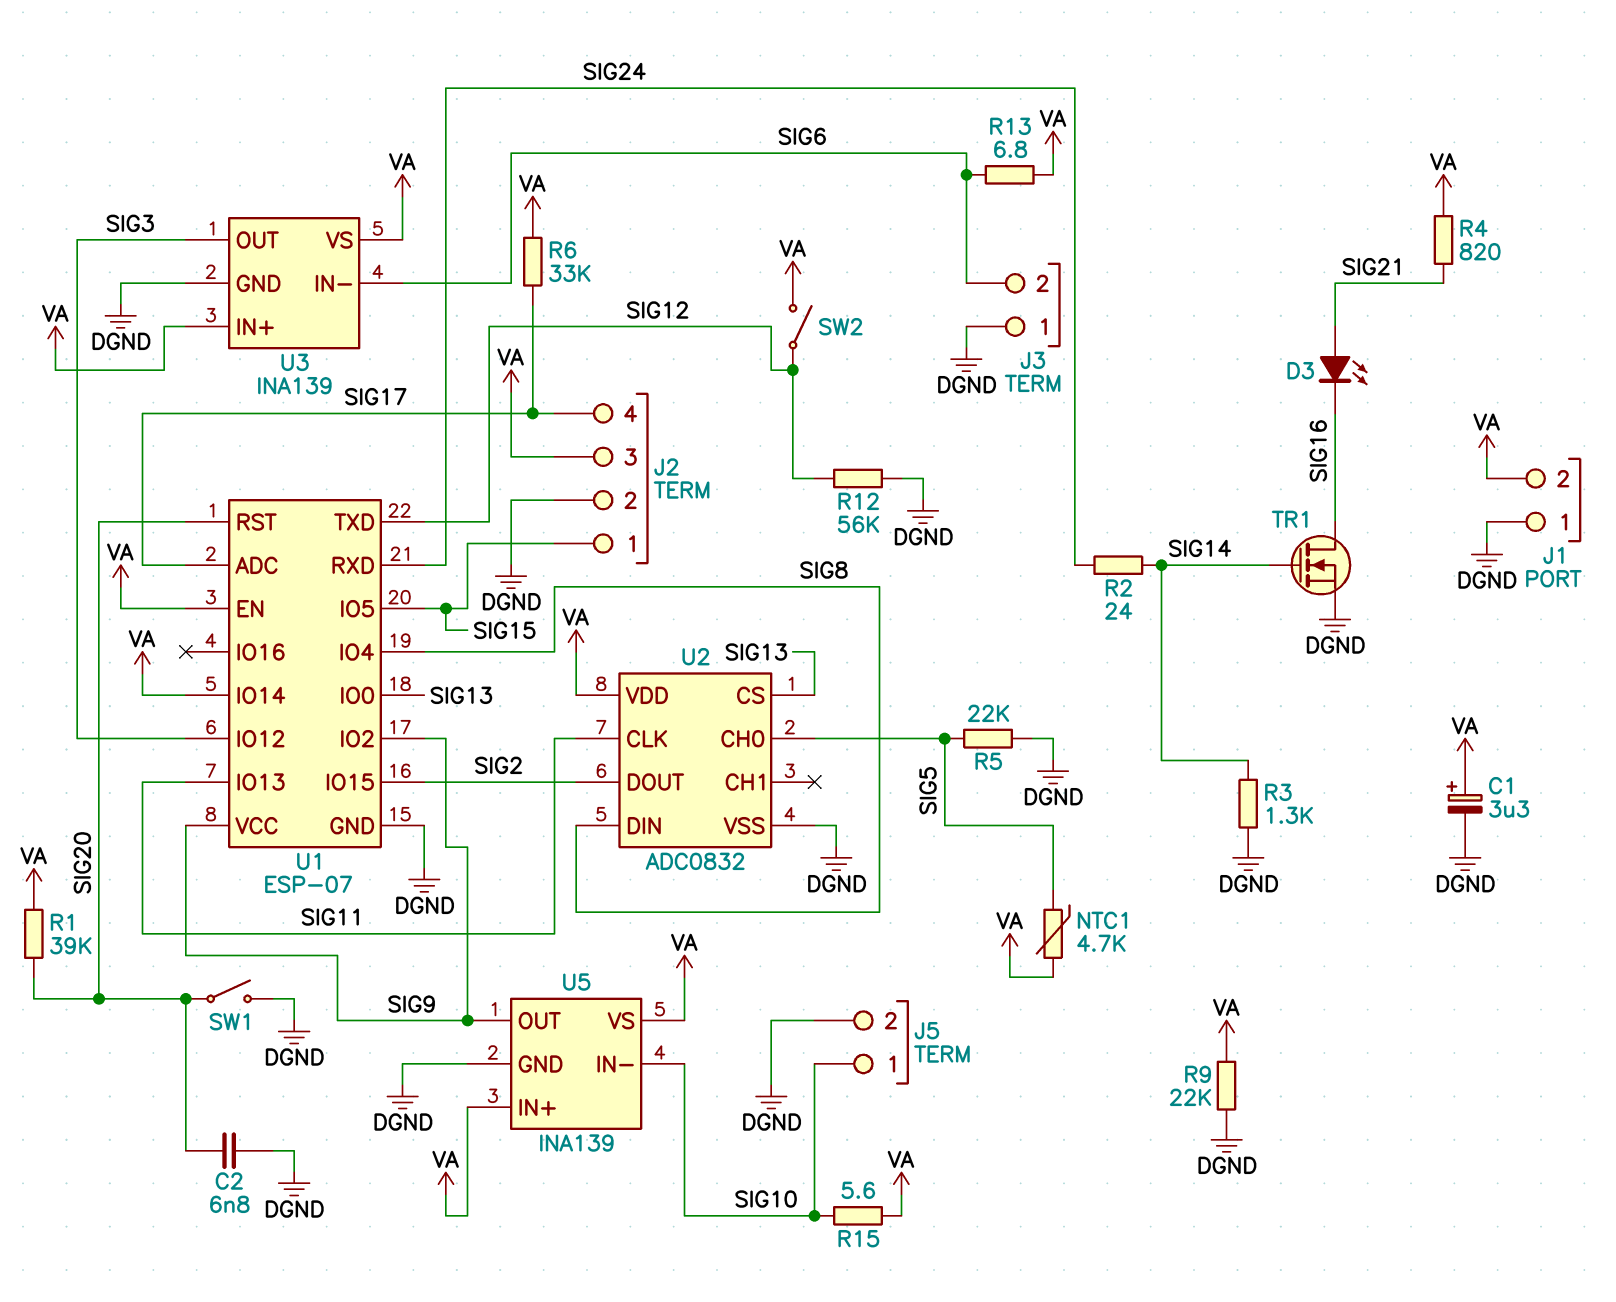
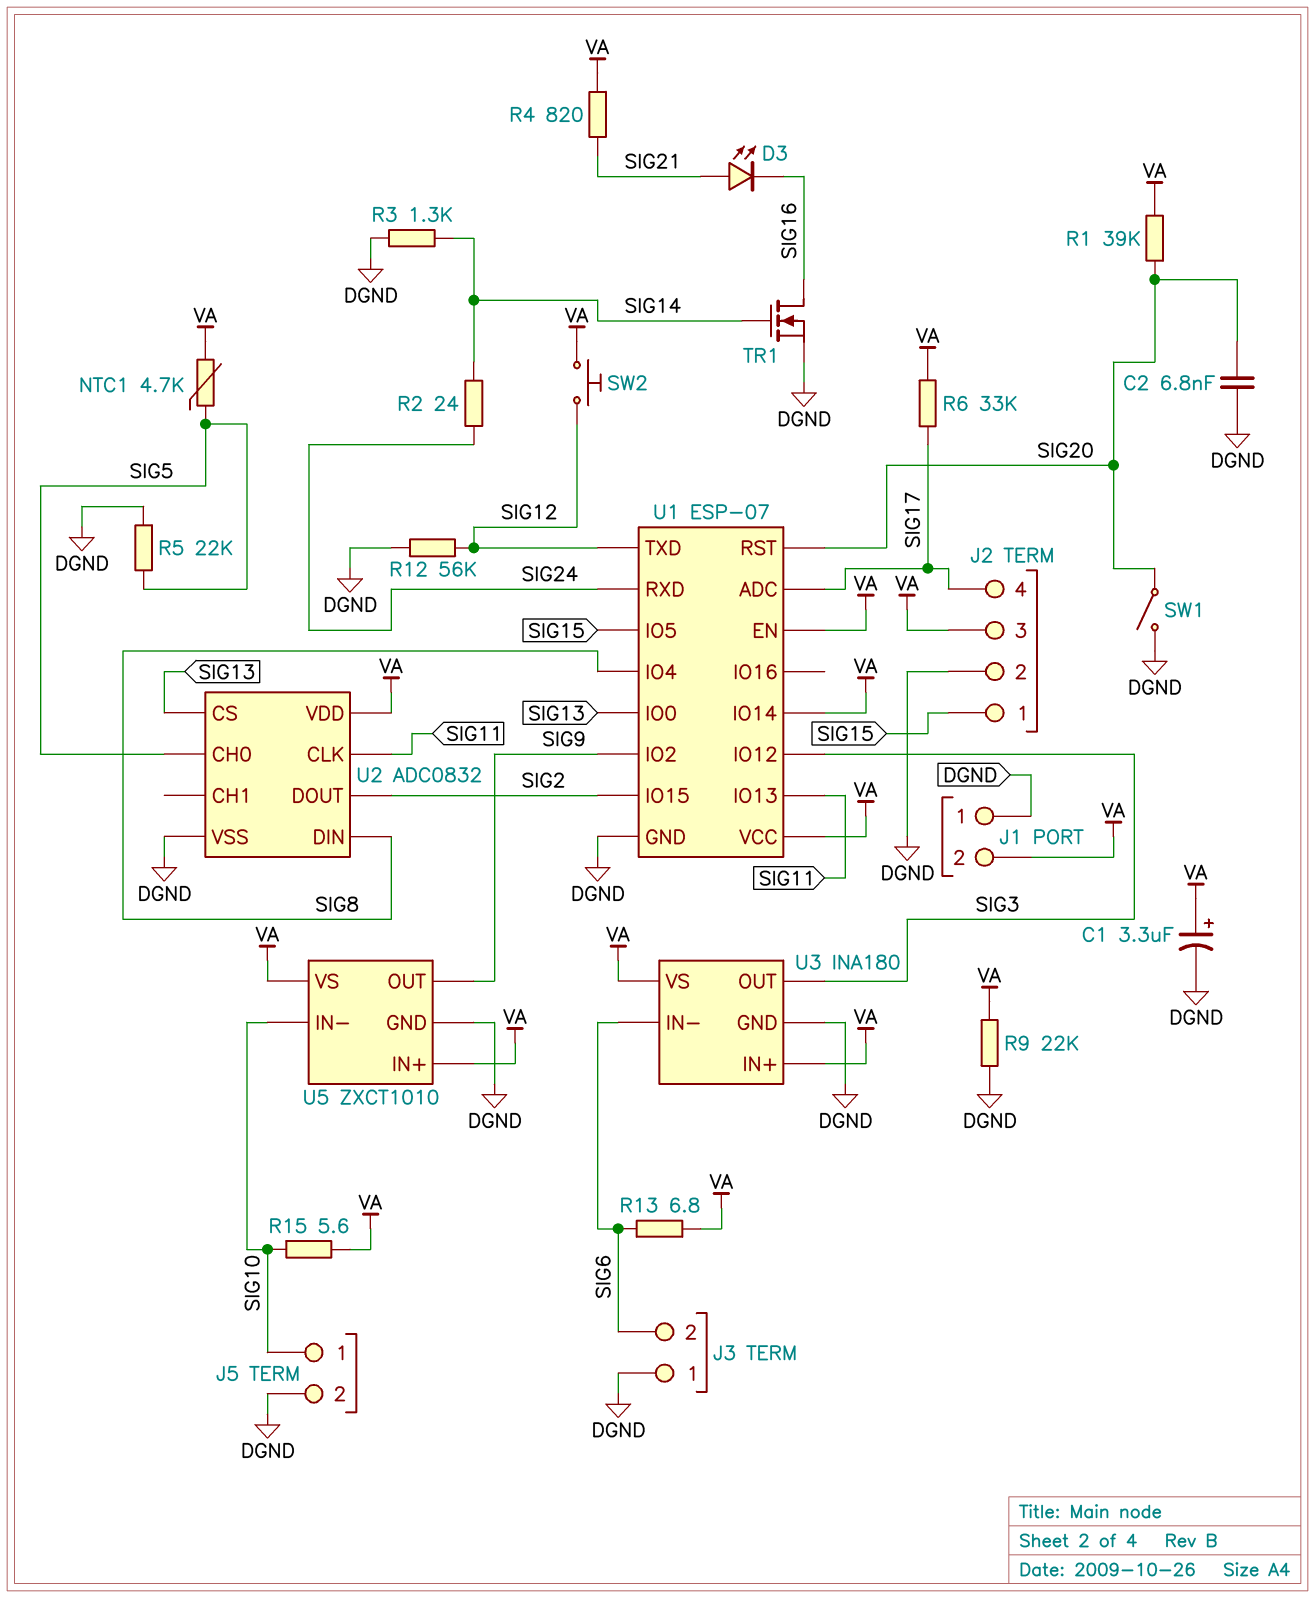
SW2: switch (SIG12, VA) -> button (SIG12, VA)
U1 pin VCC: SIG9 -> VA
U3: INA139 -> INA180
U5: INA139 -> ZXCT1010

